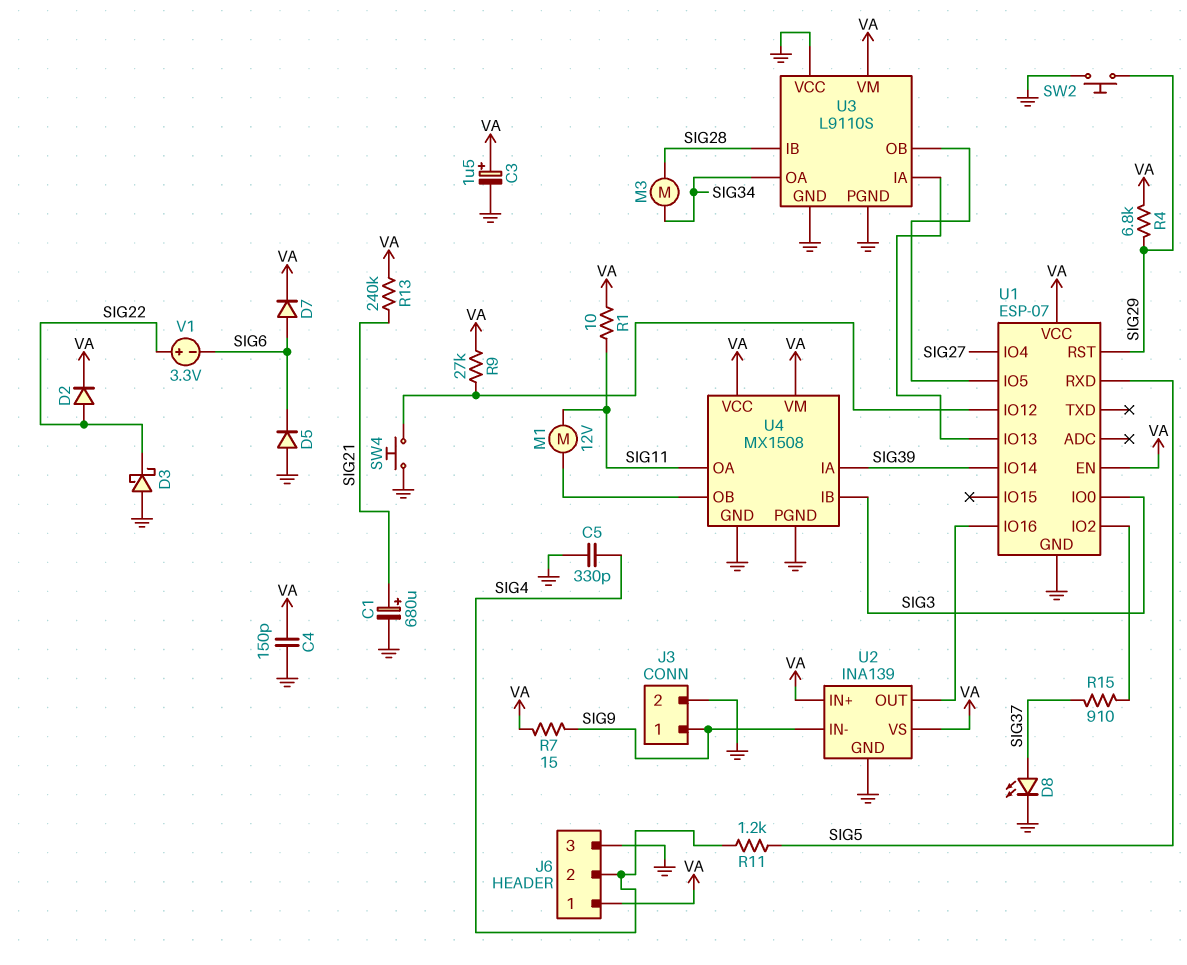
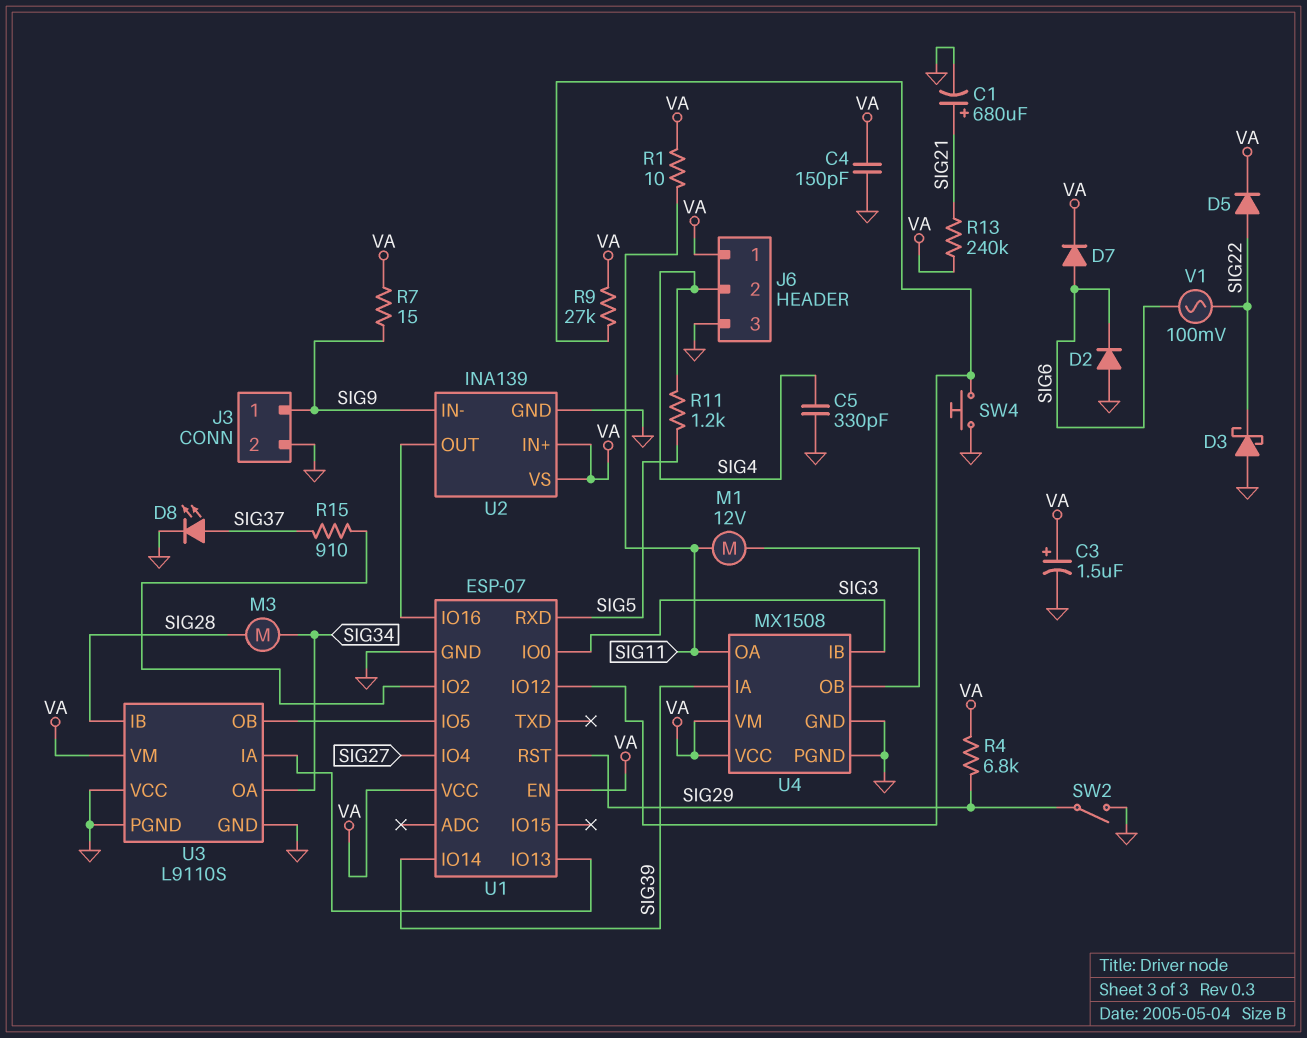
D2: diode (A SIG22, K VA) -> diode (A GND, K SIG6)
D5: diode (A GND, K SIG6) -> diode (A SIG22, K VA)
SW2: button (GND, SIG29) -> switch (GND, SIG29)
V1: 3.3V (plus SIG22, minus SIG6) -> AC 100mV (SIG6, SIG22)

